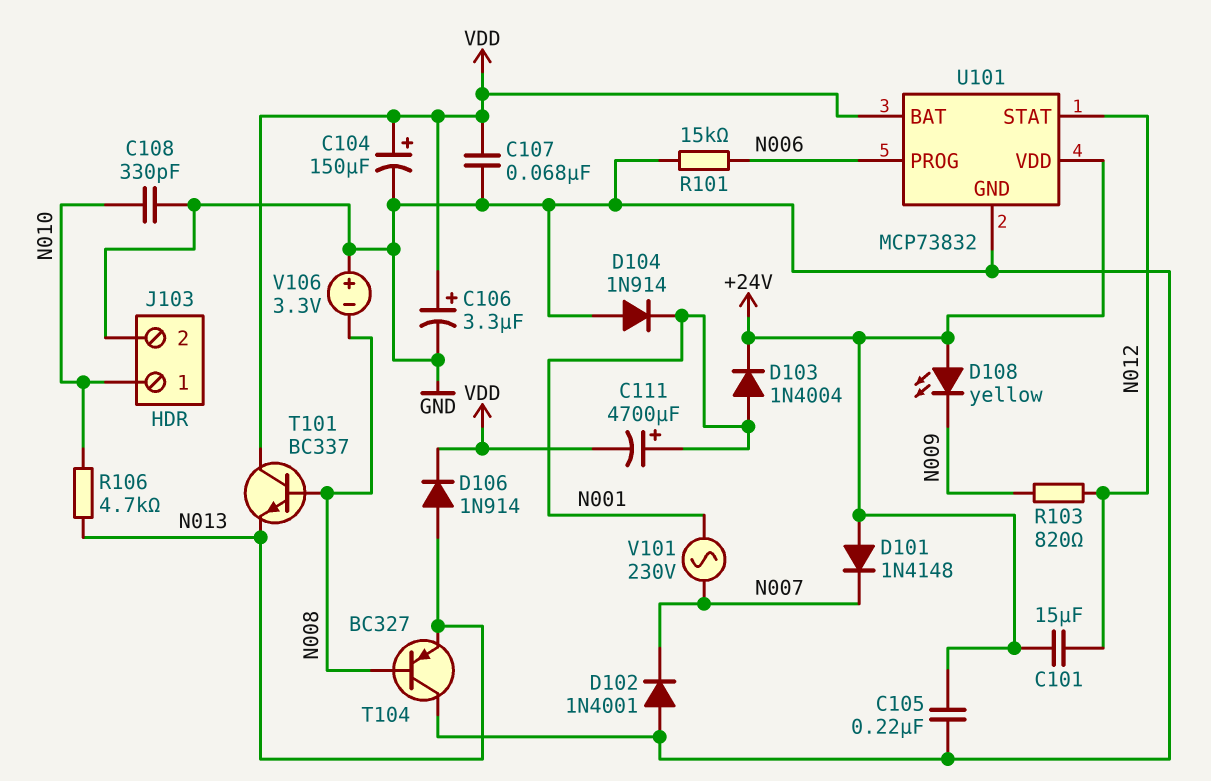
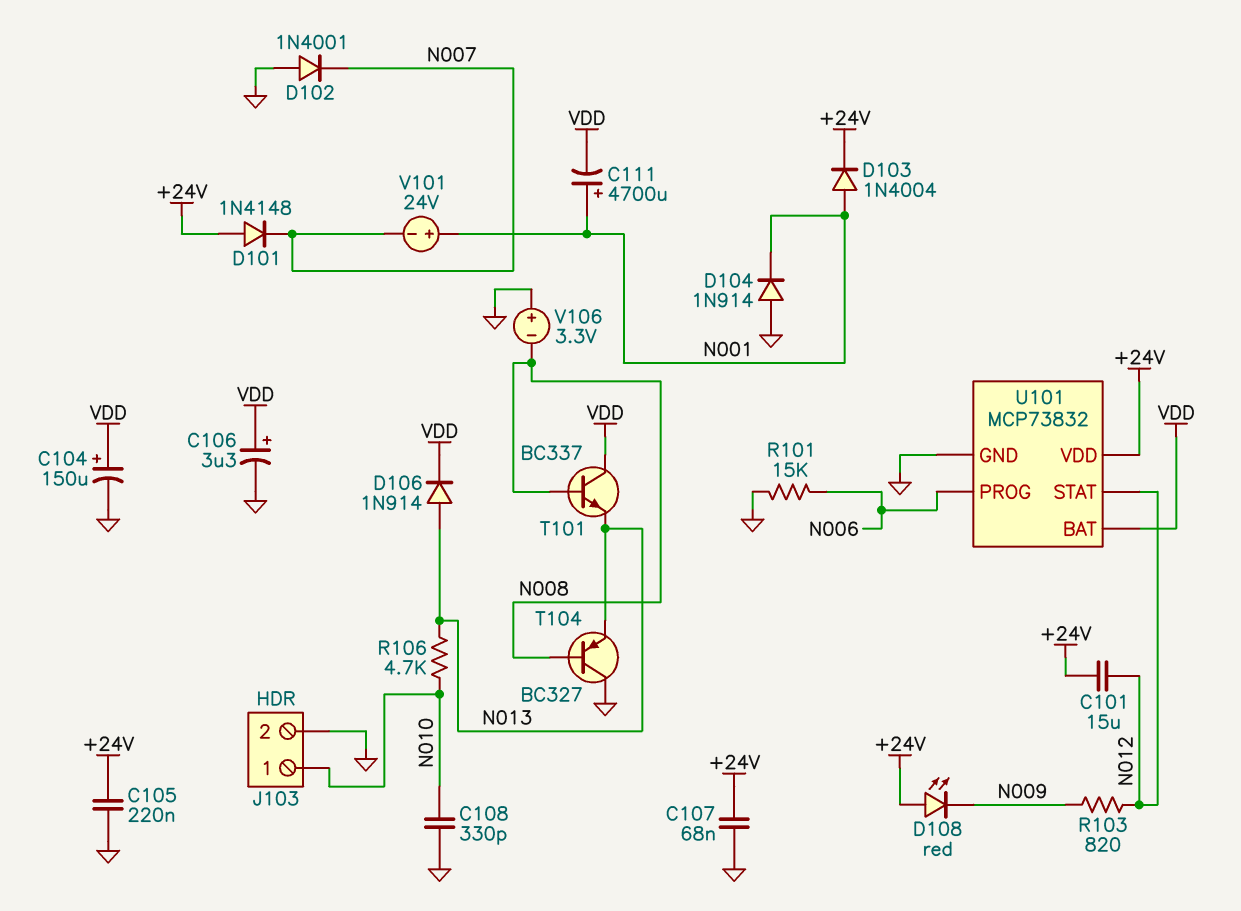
C107: 68nF (GND, VDD) -> 68nF (+24V, GND)
D108: LED yellow (A +24V, K N009) -> LED red (A +24V, K N009)
V101: AC 230V (N001, N007) -> 24V (plus N001, minus N007)

